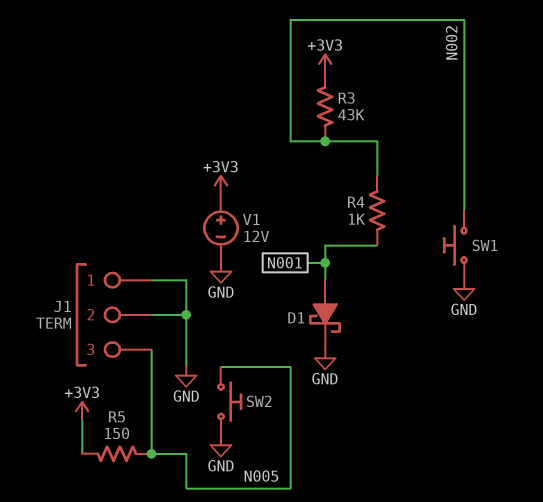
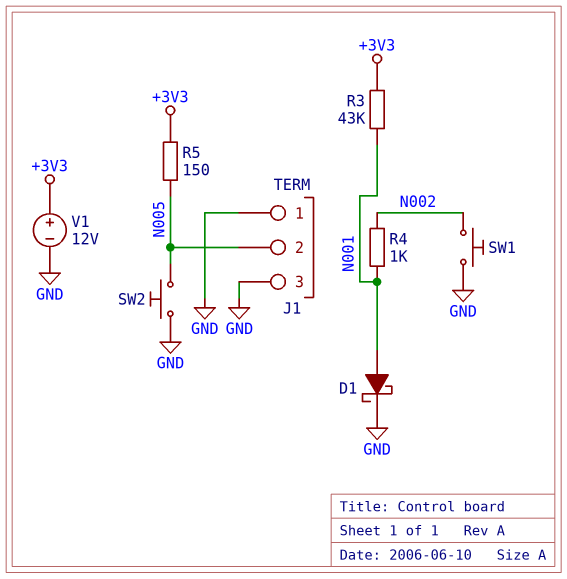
J1 pin 2: GND -> N005
J1 pin 3: N005 -> GND
R3: 43k (+3V3, N002) -> 43k (+3V3, N001)

